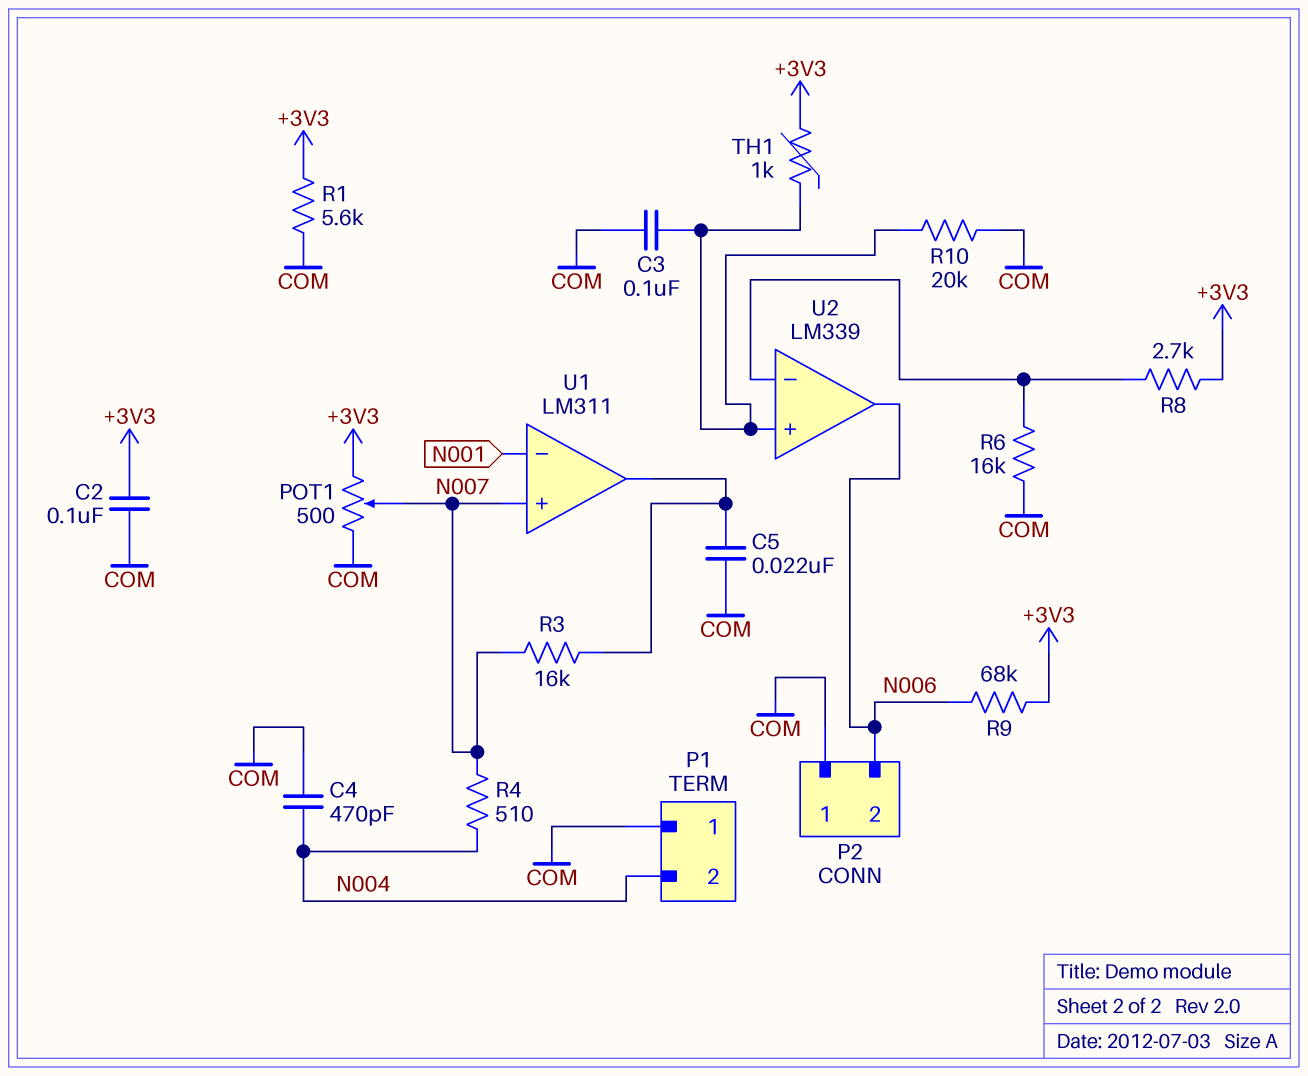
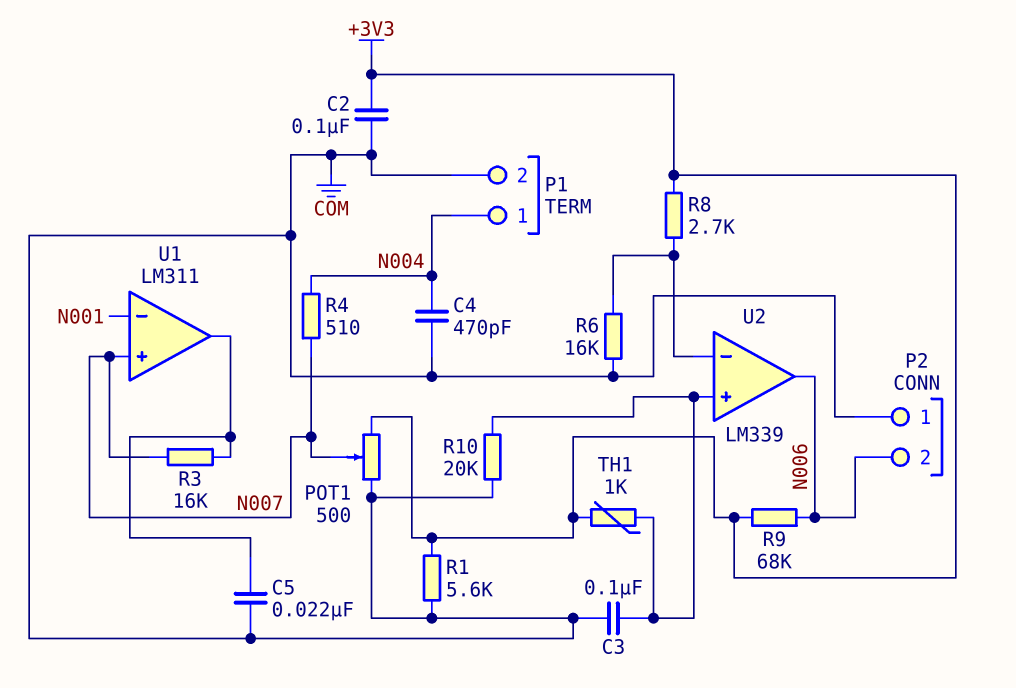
P1 pin 1: COM -> N004
P1 pin 2: N004 -> COM

